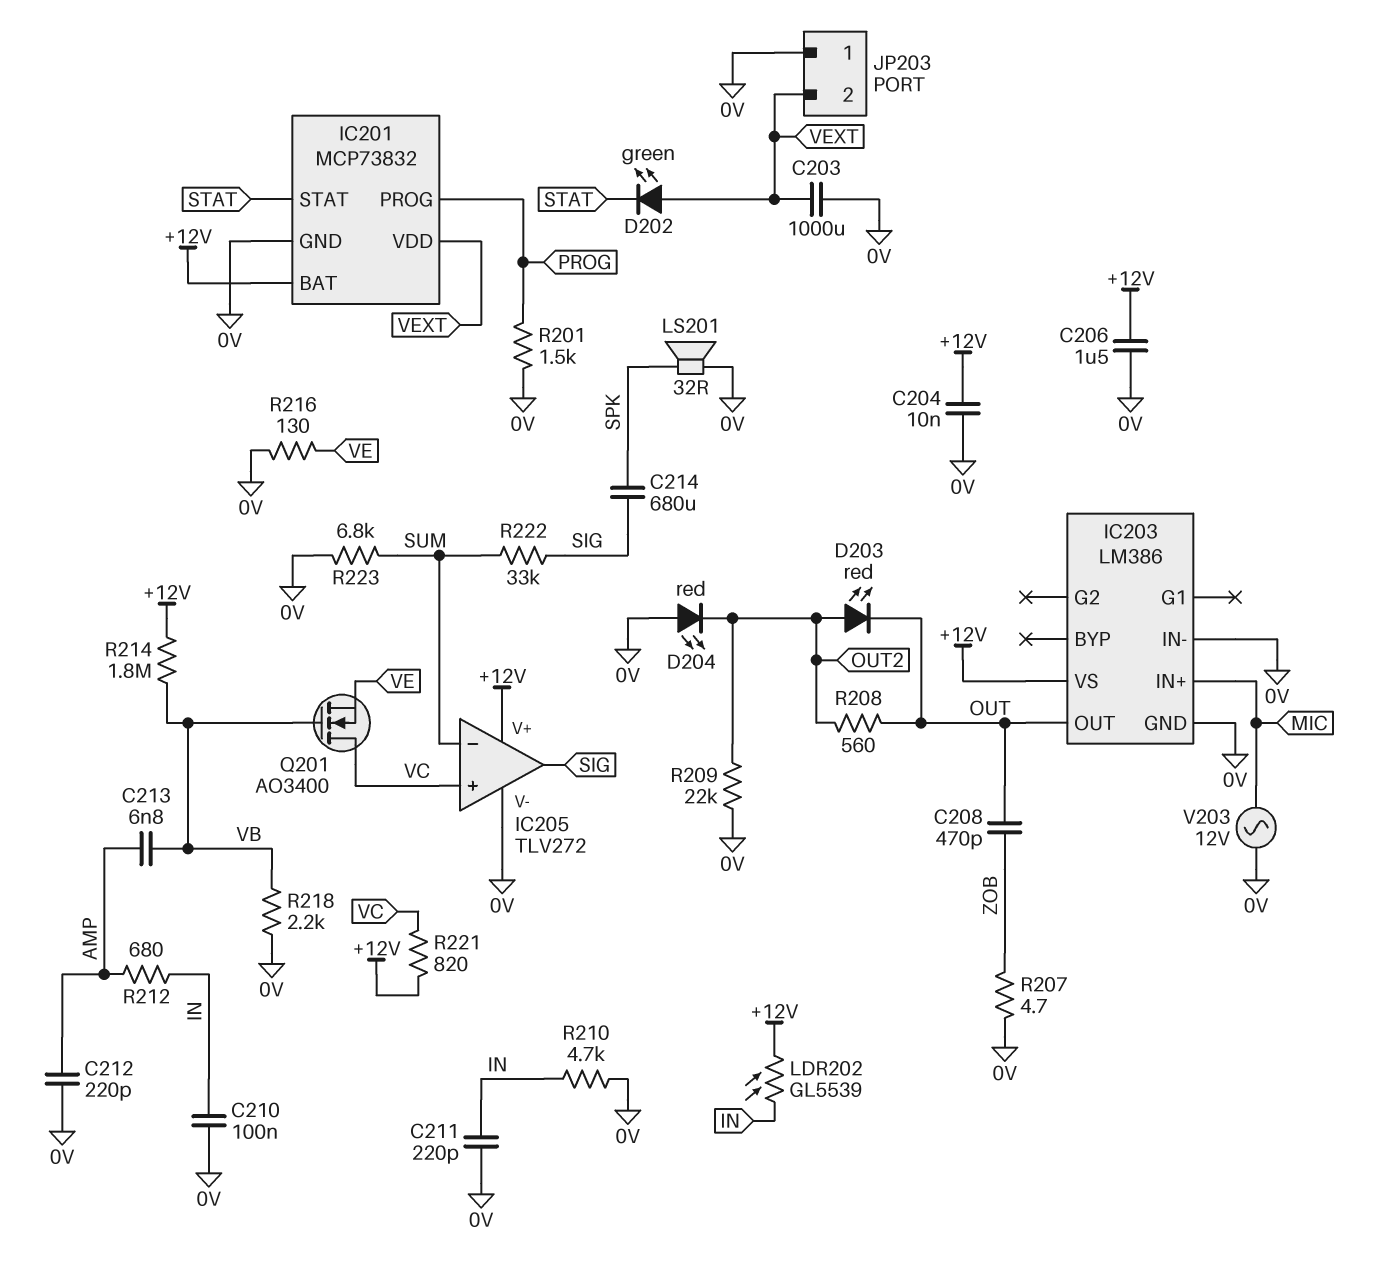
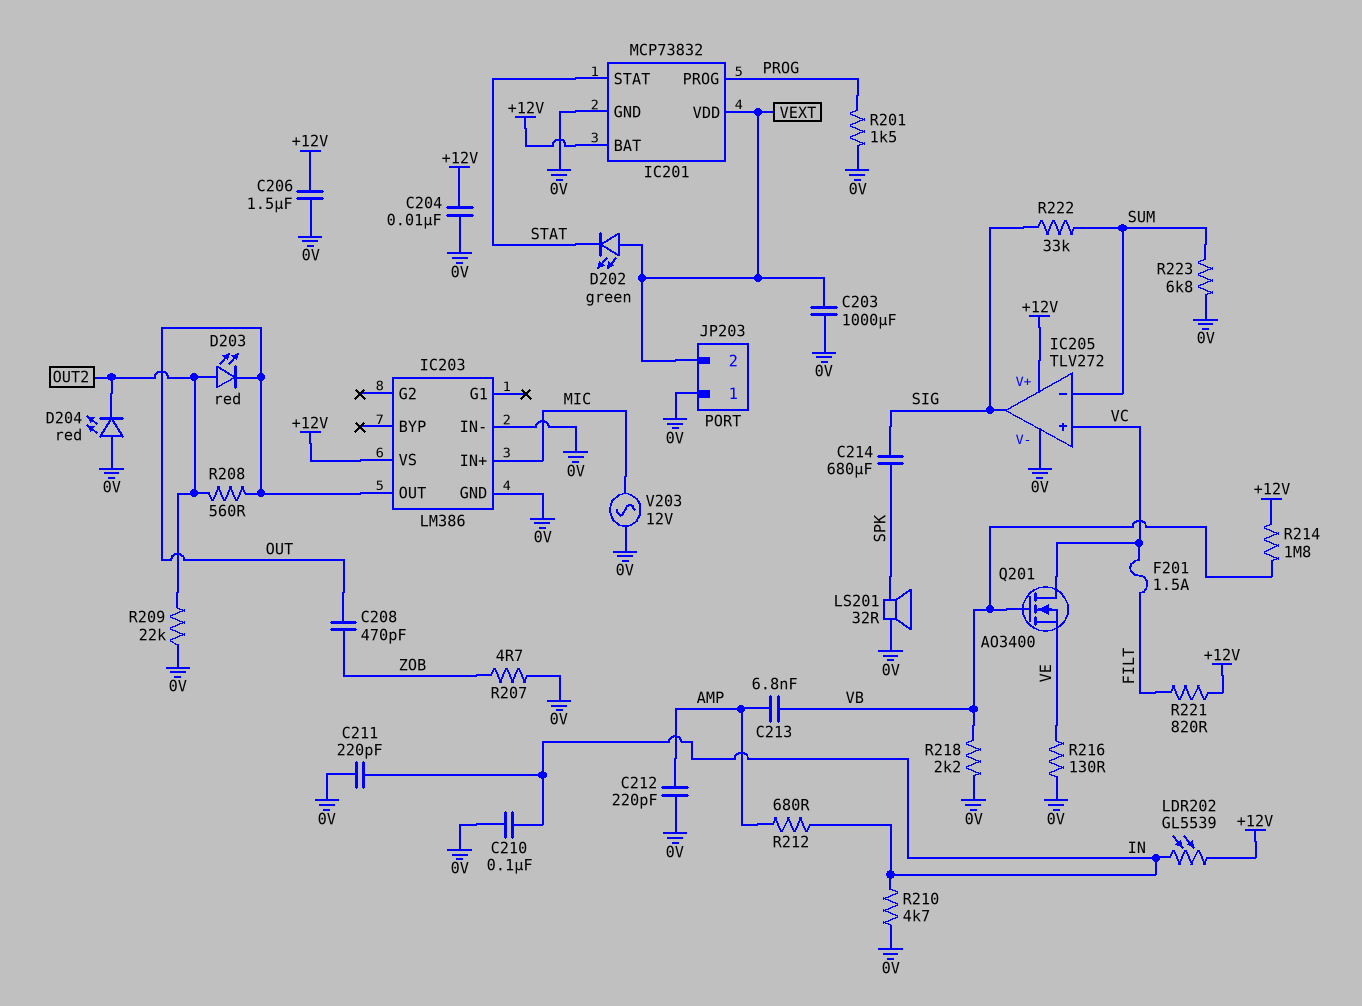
F201: none -> 1.5A (FILT, VC)
R221: 820 (+12V, VC) -> 820 (+12V, FILT)

